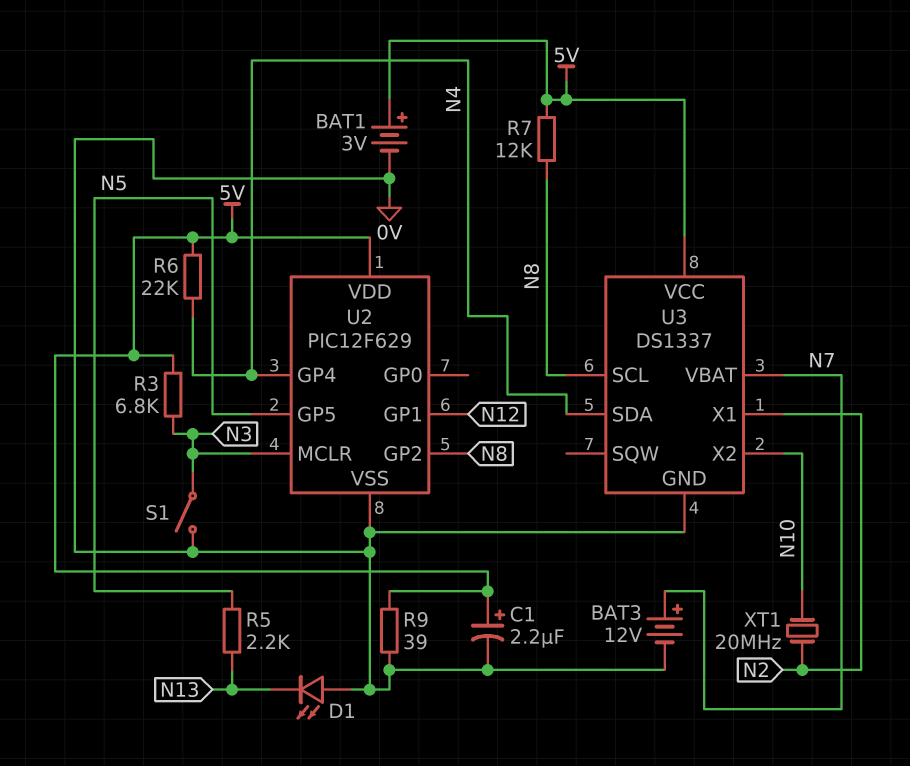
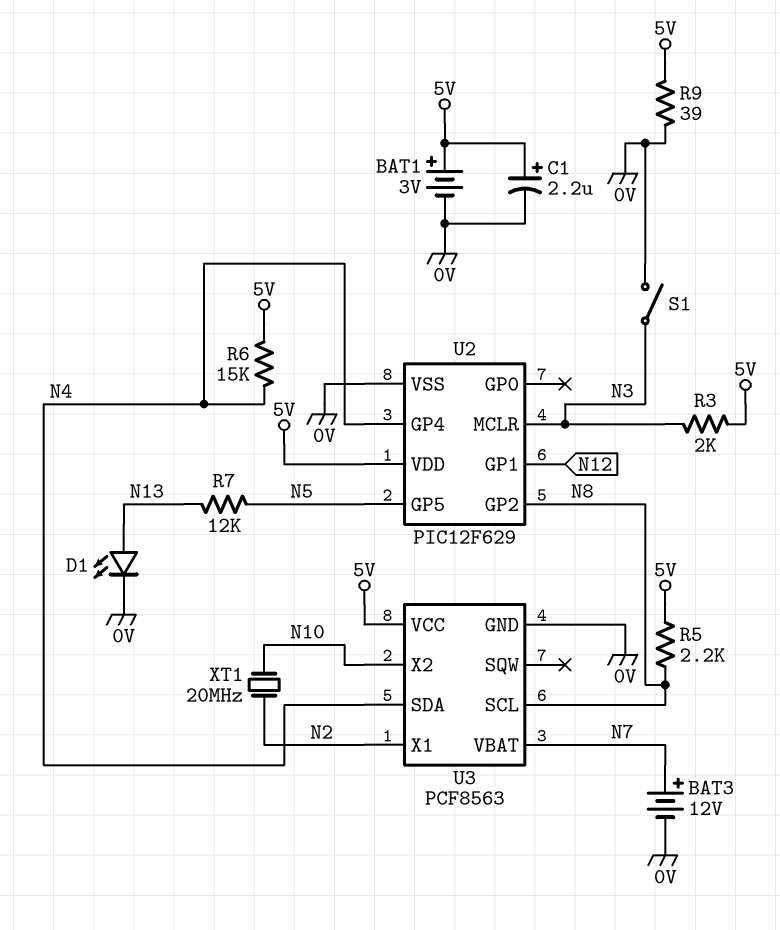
D1: LED (A 0V, K N13) -> LED (A N13, K 0V)
R3: 6.8k (5V, N3) -> 2k (5V, N3)
R5: 2.2k (N5, N13) -> 2.2k (5V, N8)
R6: 22k (5V, N4) -> 15k (5V, N4)
R7: 12k (5V, N8) -> 12k (N5, N13)
U3: DS1337 -> PCF8563

